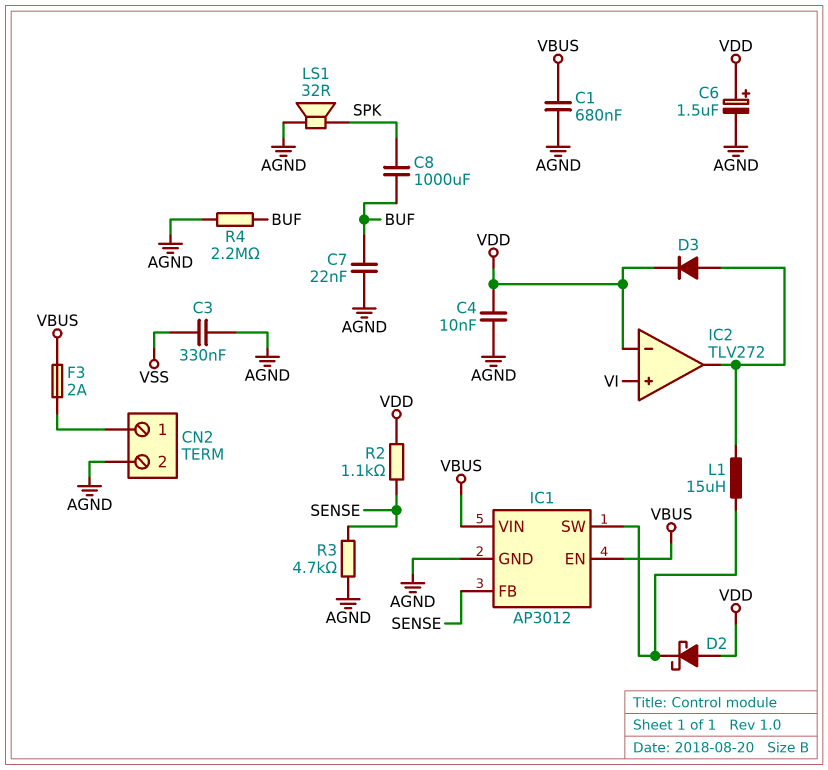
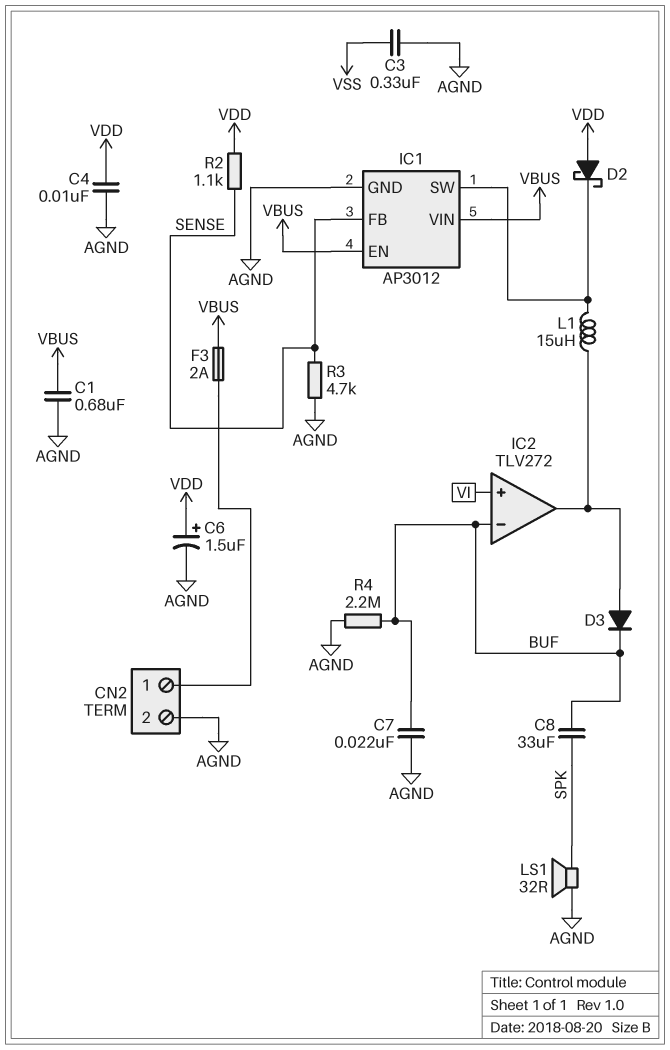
C8: 1000uF (BUF, SPK) -> 33uF (BUF, SPK)
D3: diode (A IC2/out, K VDD) -> diode (A IC2/out, K BUF)
IC2 pin in-: VDD -> BUF

